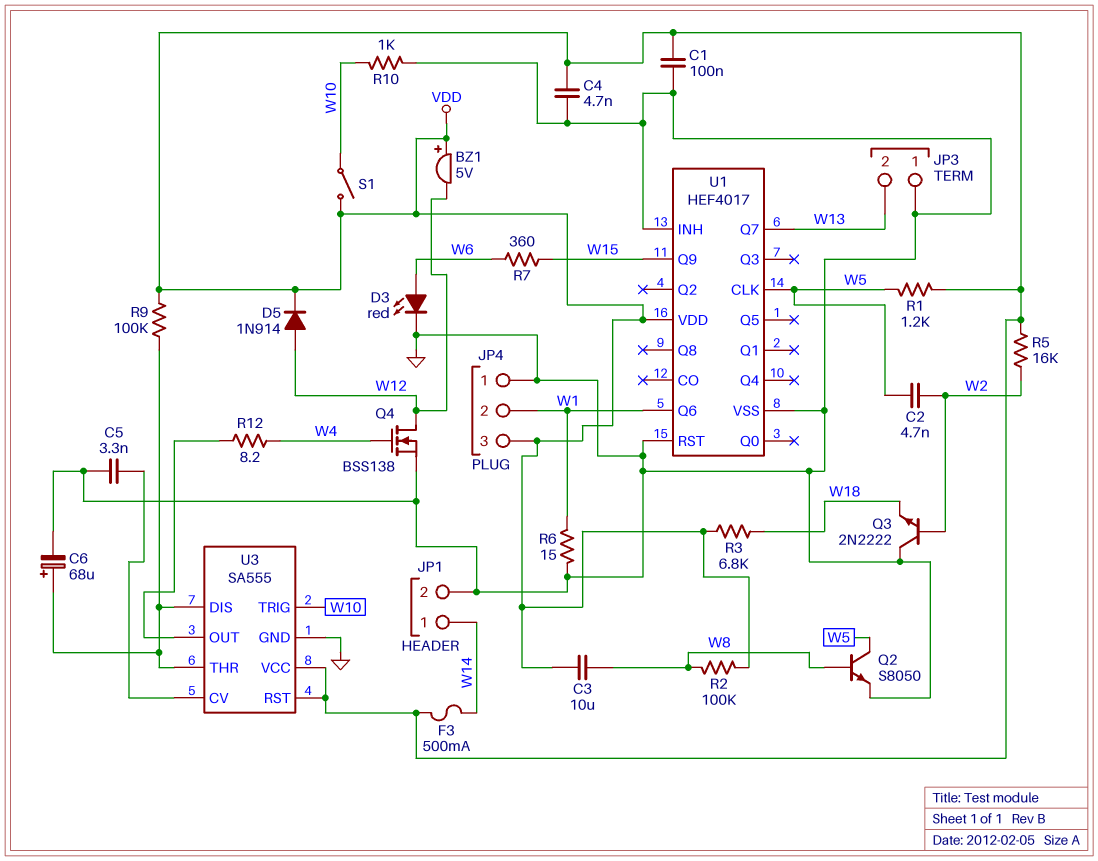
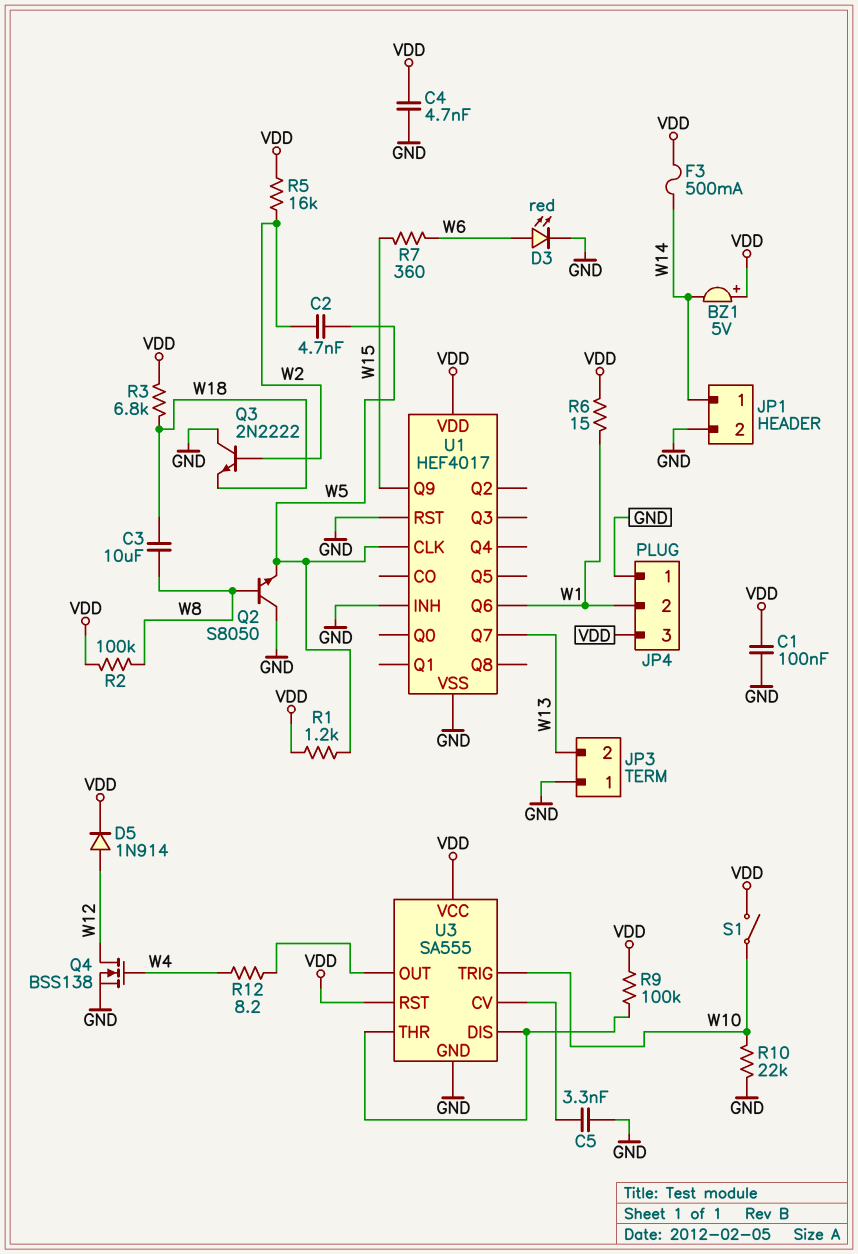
BZ1: buzzer 5V (plus VDD, minus W12) -> buzzer 5V (plus VDD, minus W14)
C3: 10uF (VDD, W8) -> 10uF (W8, W18)
C6: 68uF (plus U3/DIS, minus GND) -> none
Q2: NPN S8050 (B W8, C W5, E GND) -> NPN S8050 (B W8, C GND, E W5)
R6: 15 (GND, W1) -> 15 (VDD, W1)
R10: 1k (GND, W10) -> 22k (GND, W10)

